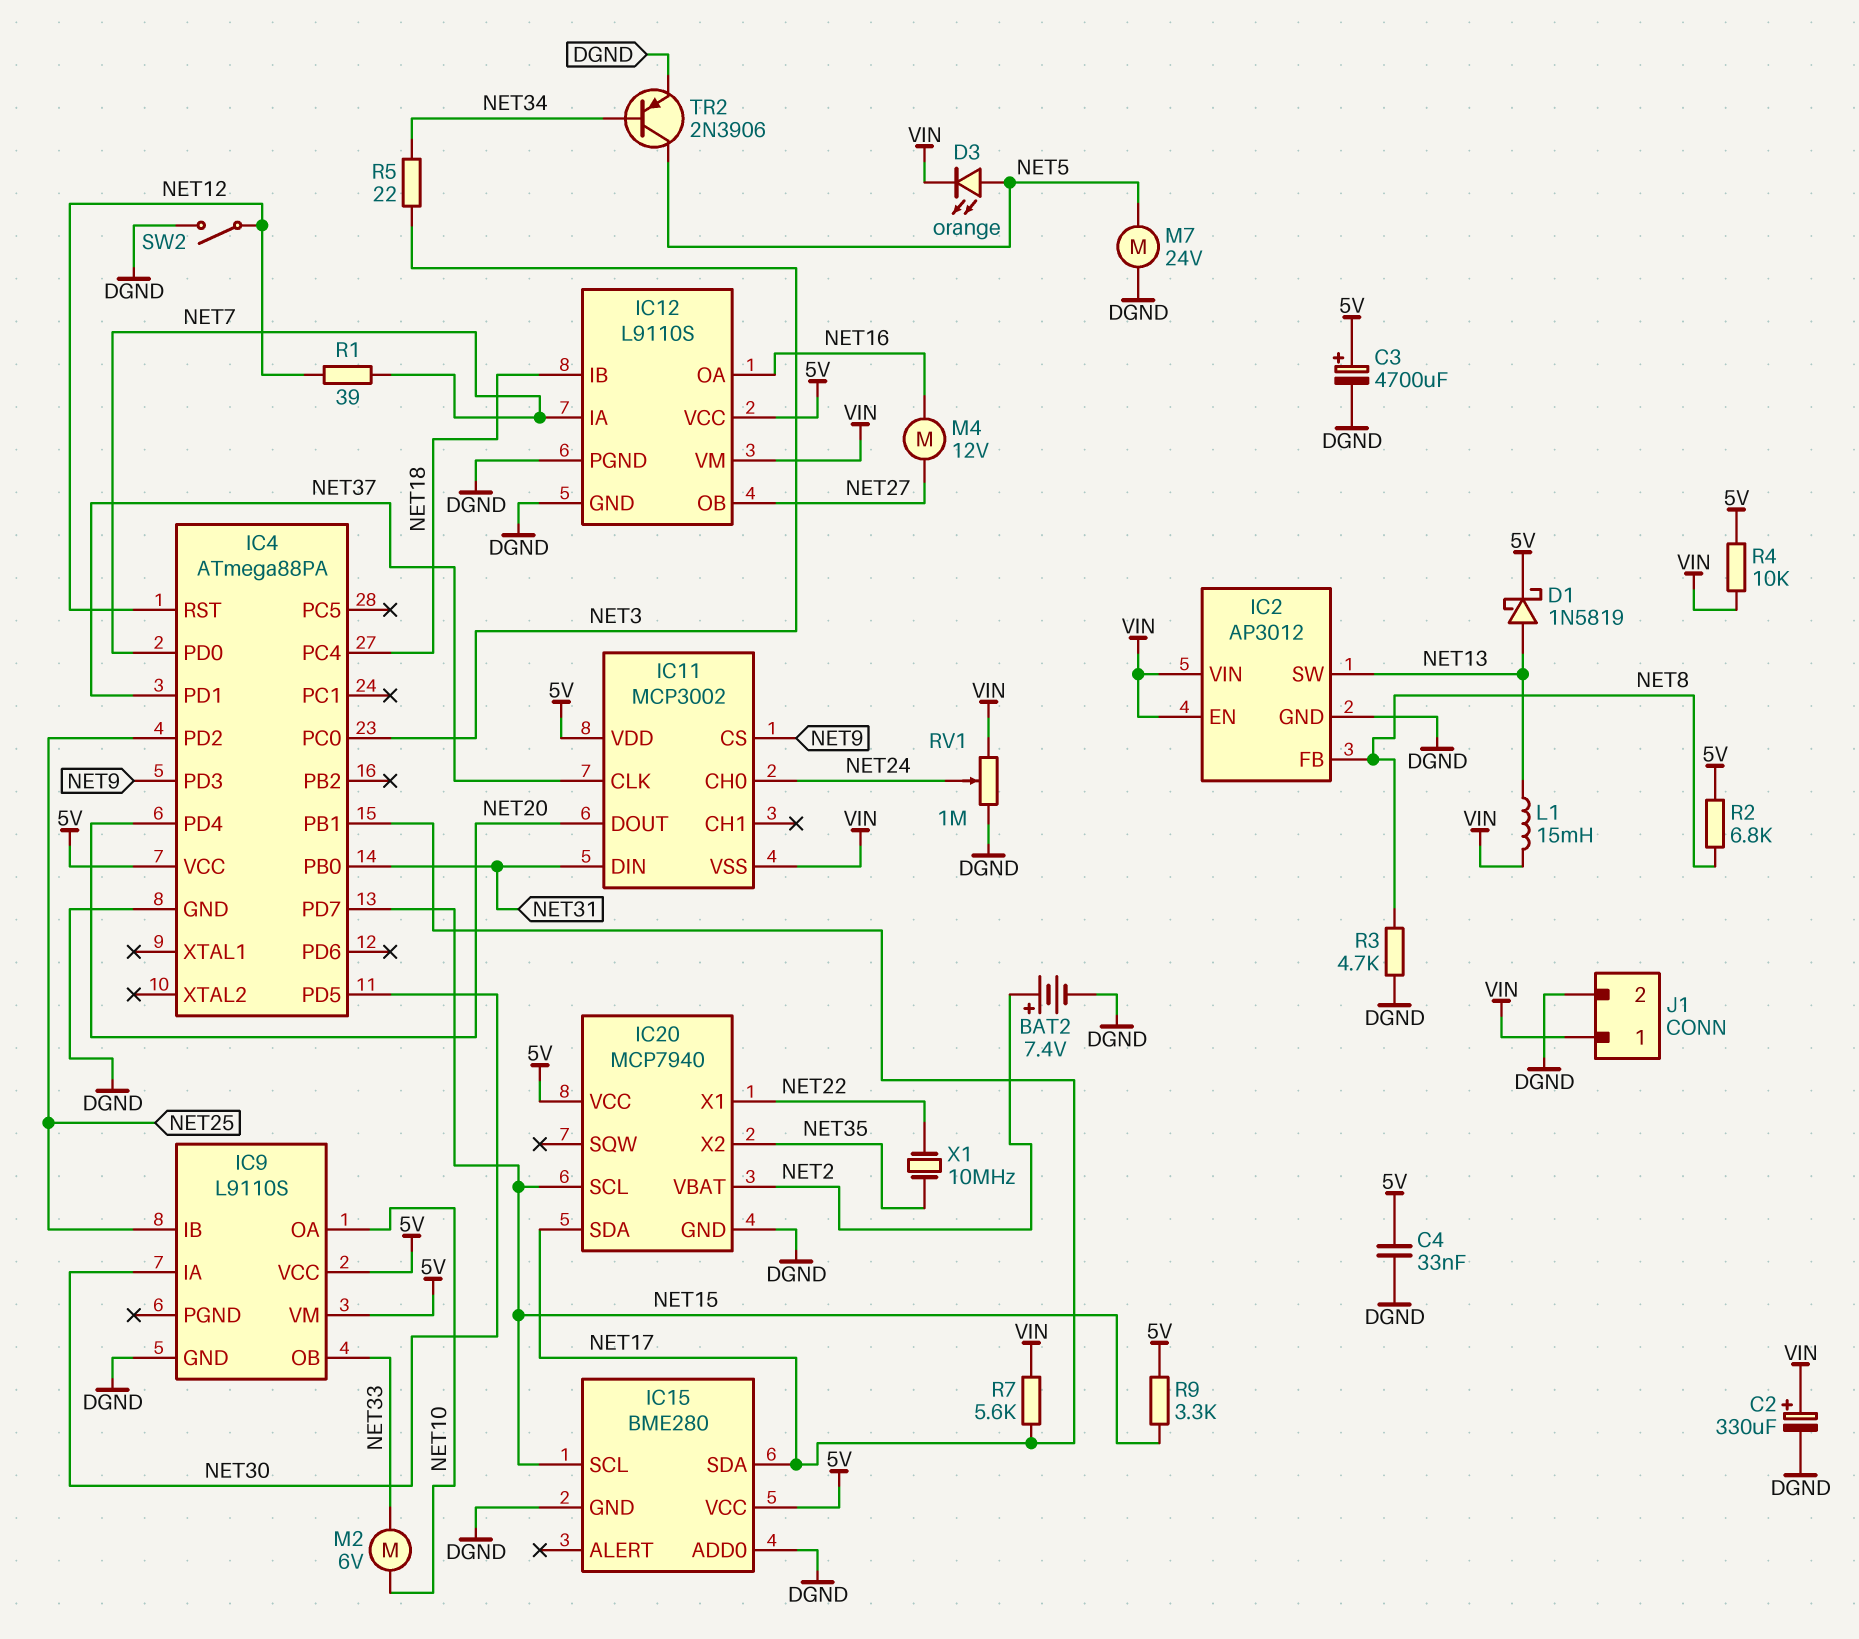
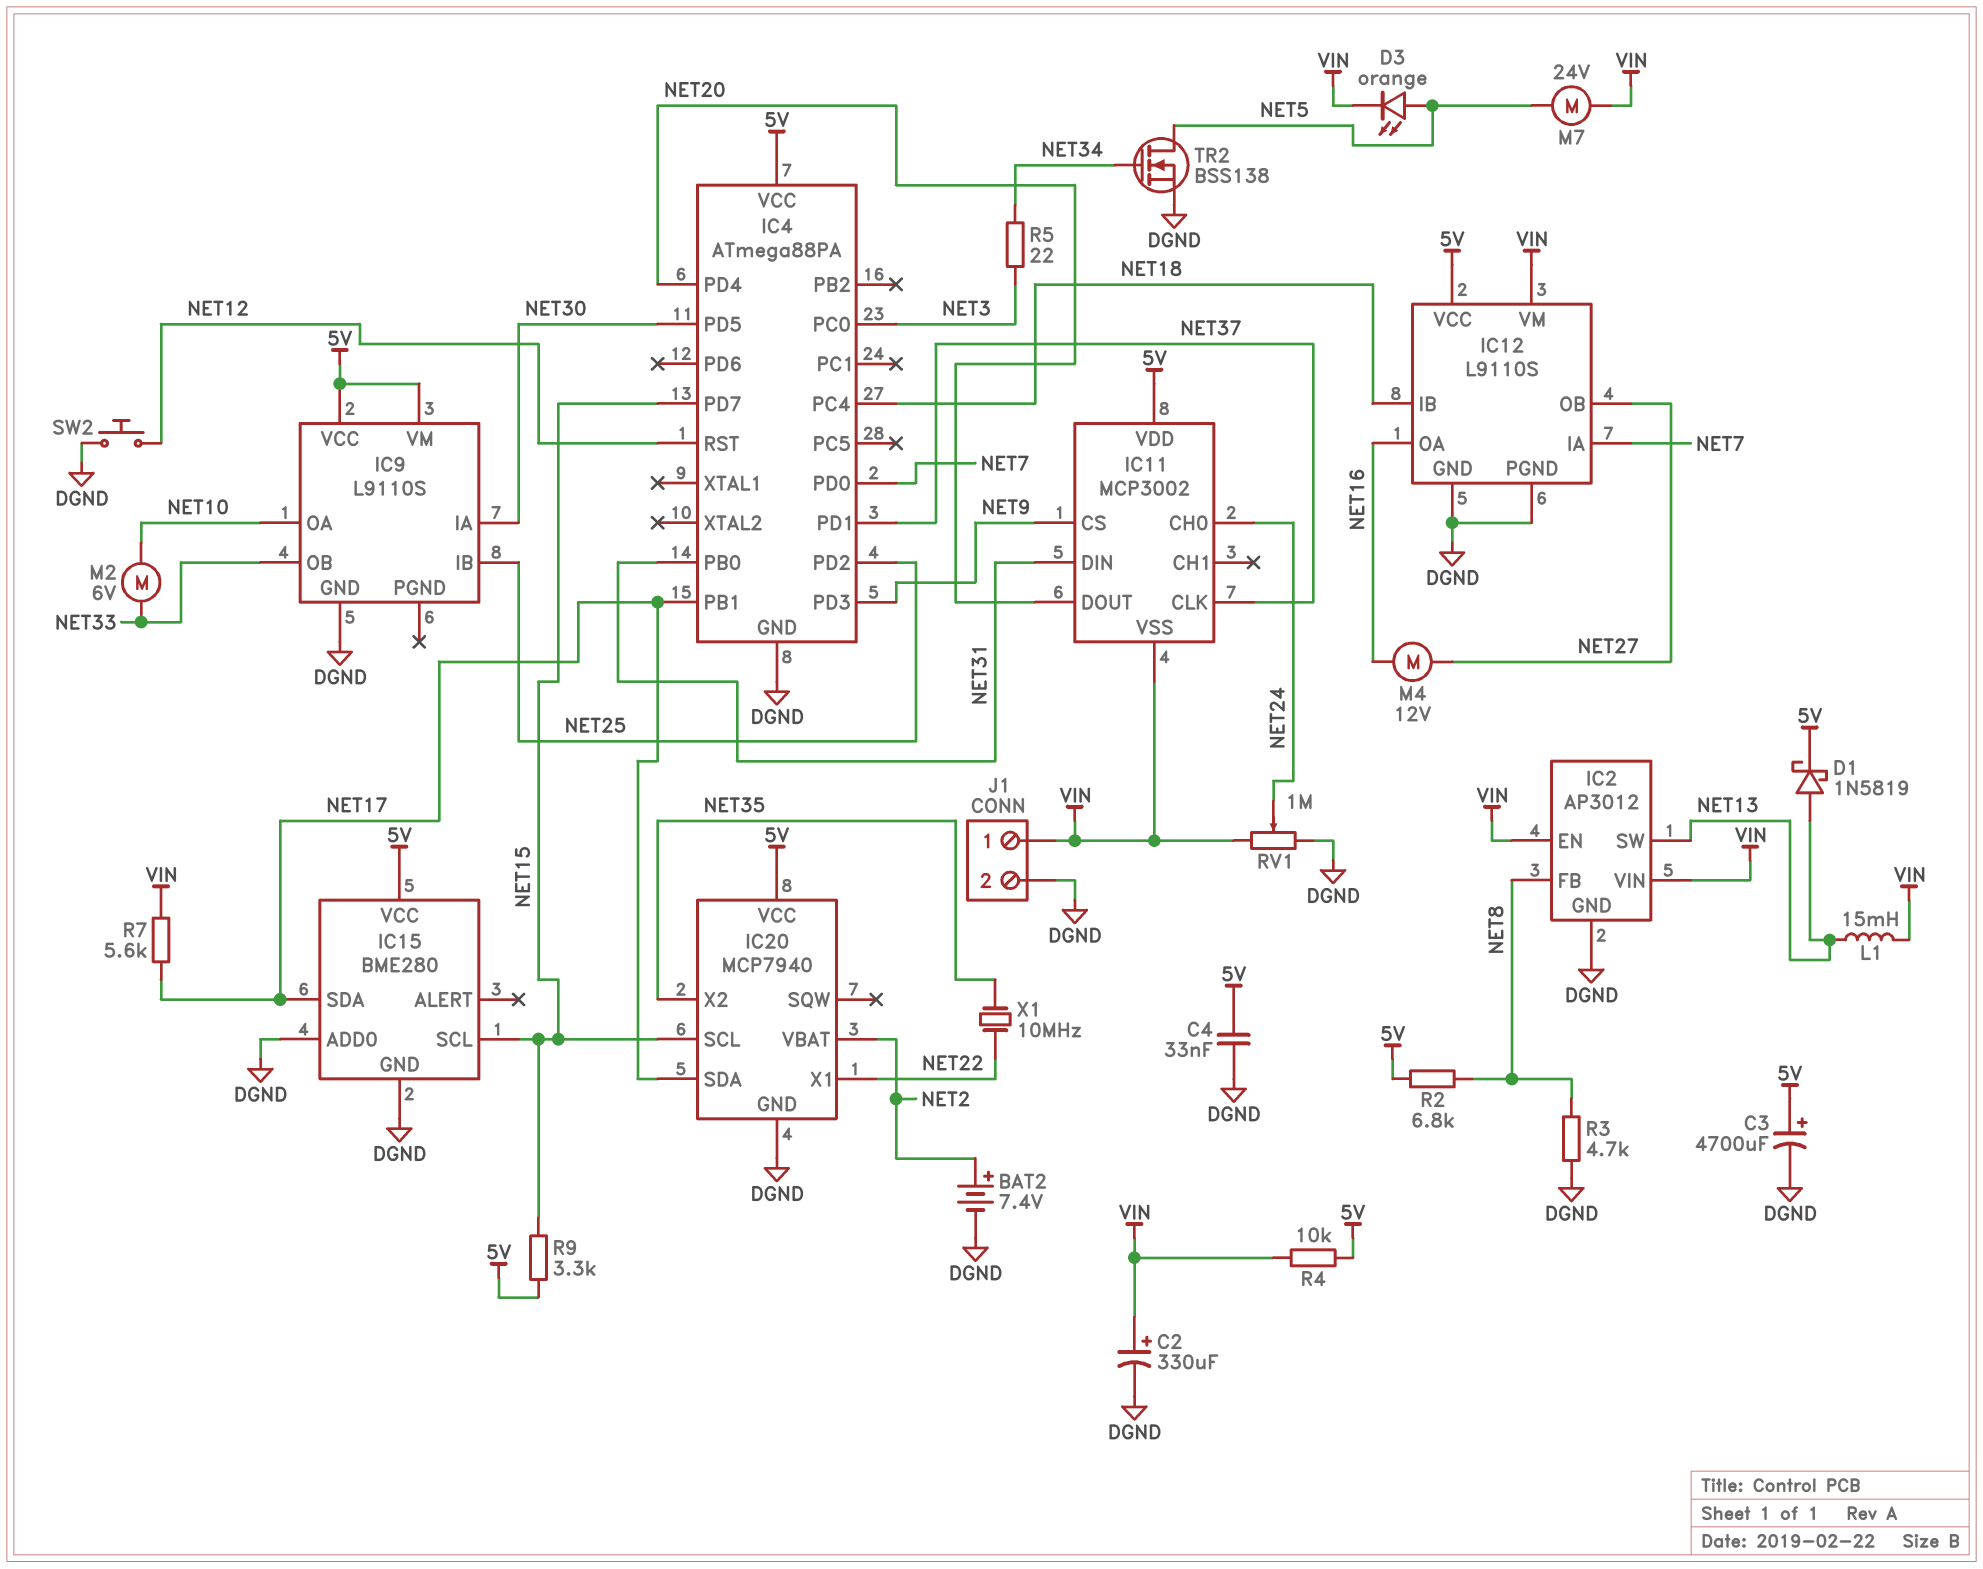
M7: motor 24V (DGND, NET5) -> motor 24V (NET5, VIN)
R1: 39 (NET7, NET12) -> none
SW2: switch (DGND, NET12) -> button (DGND, NET12)
TR2: PNP 2N3906 (B NET34, C NET5, E DGND) -> NMOS BSS138 (G NET34, D NET5, S DGND)

